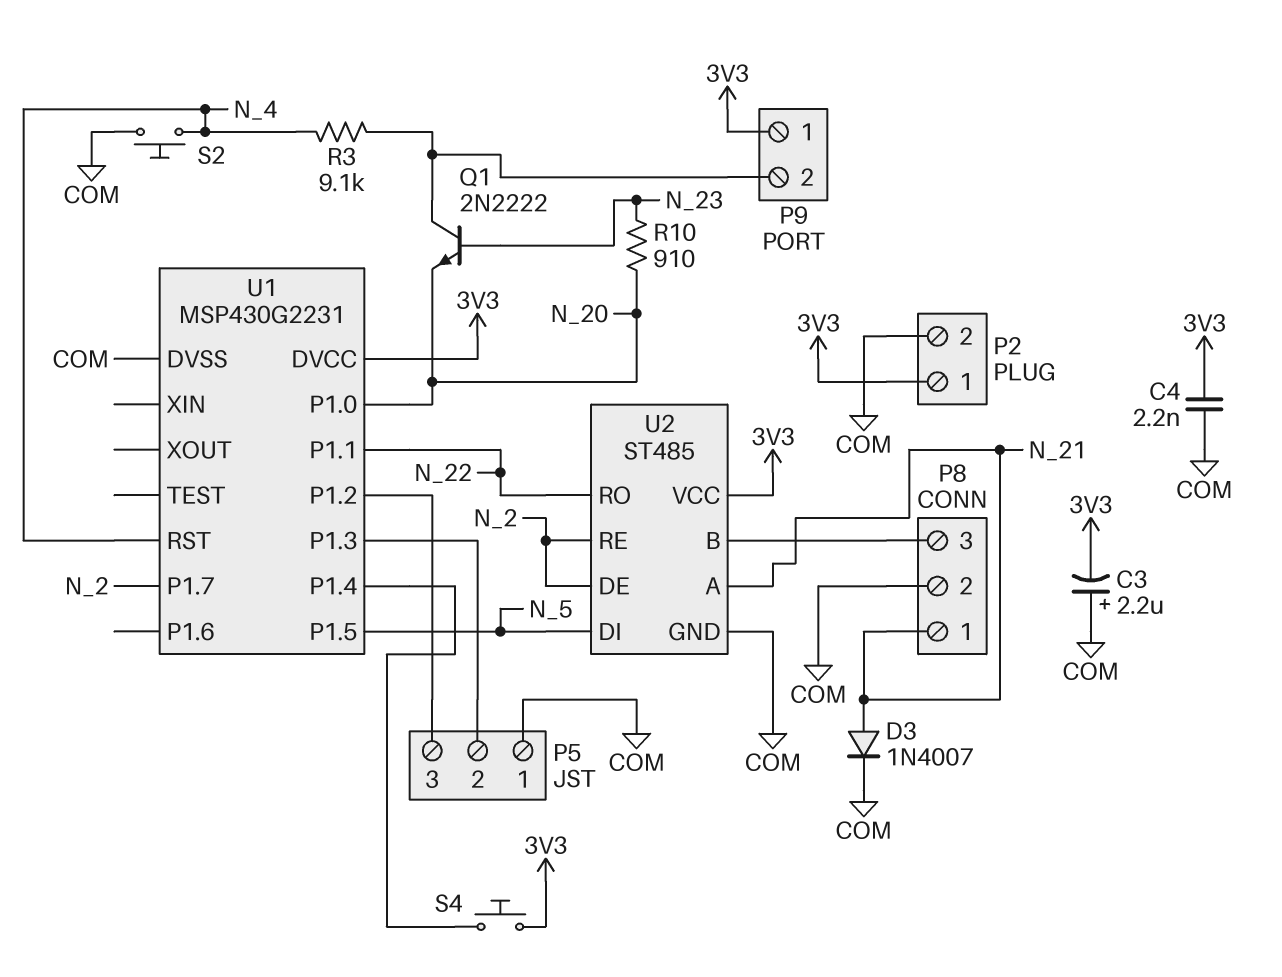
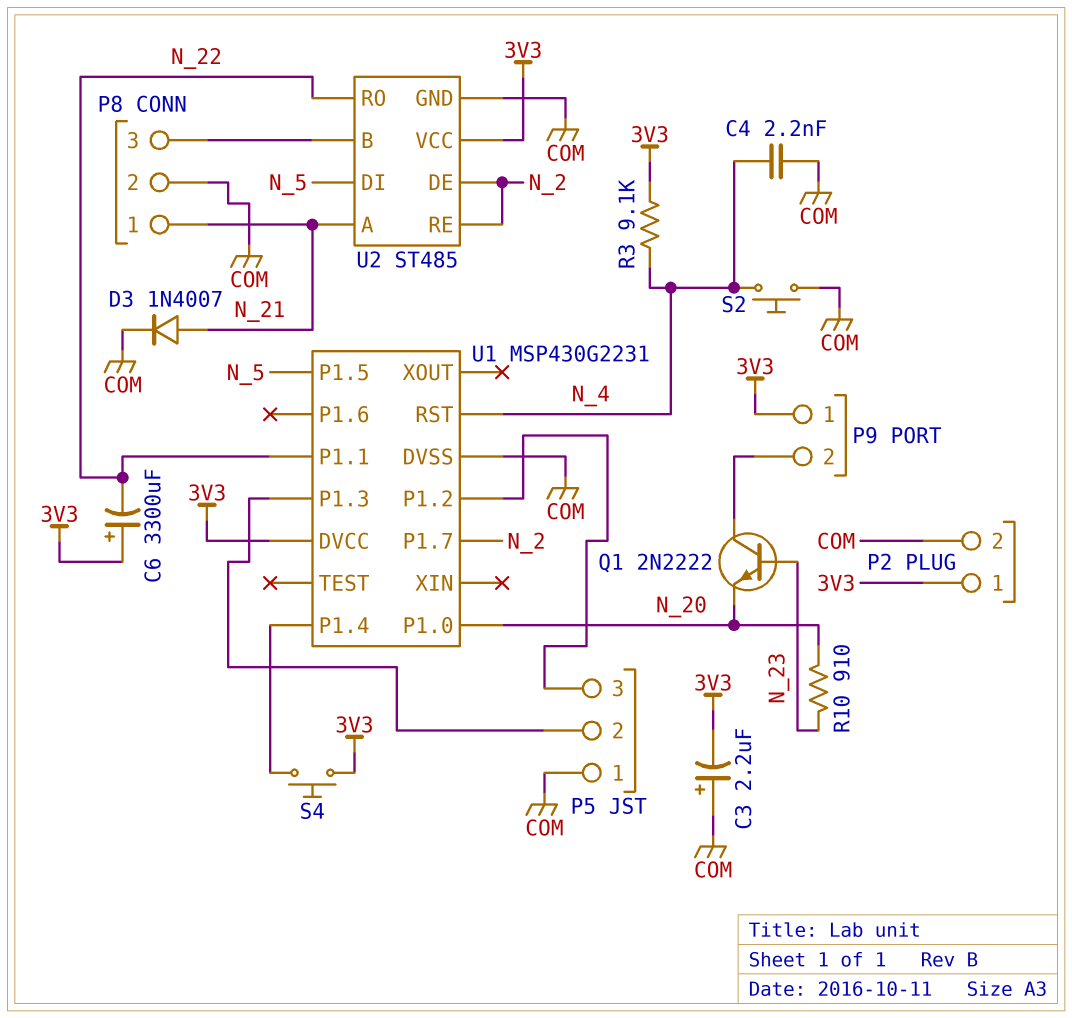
C4: 2.2nF (3V3, COM) -> 2.2nF (COM, N_4)
C6: none -> 3300uF (plus 3V3, minus N_22)
R3: 9.1k (N_4, P9/2) -> 9.1k (3V3, N_4)

